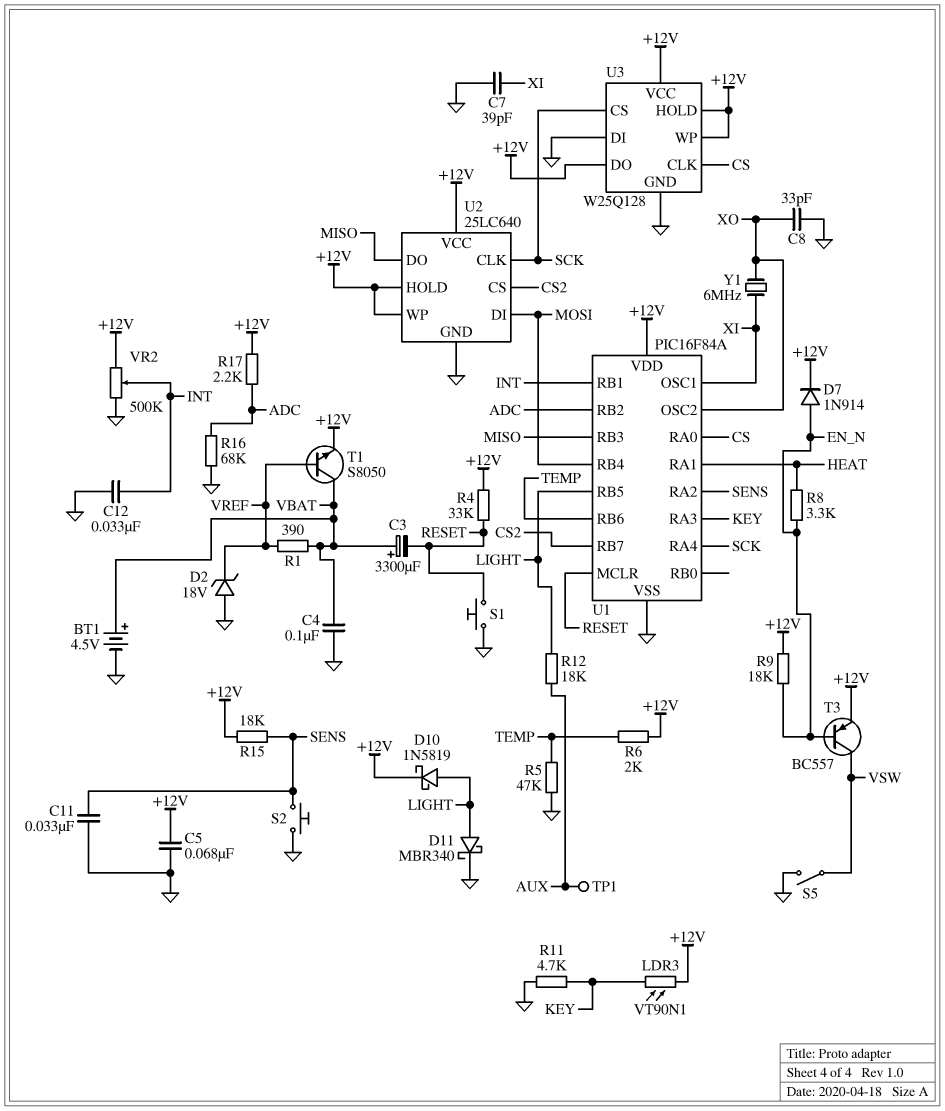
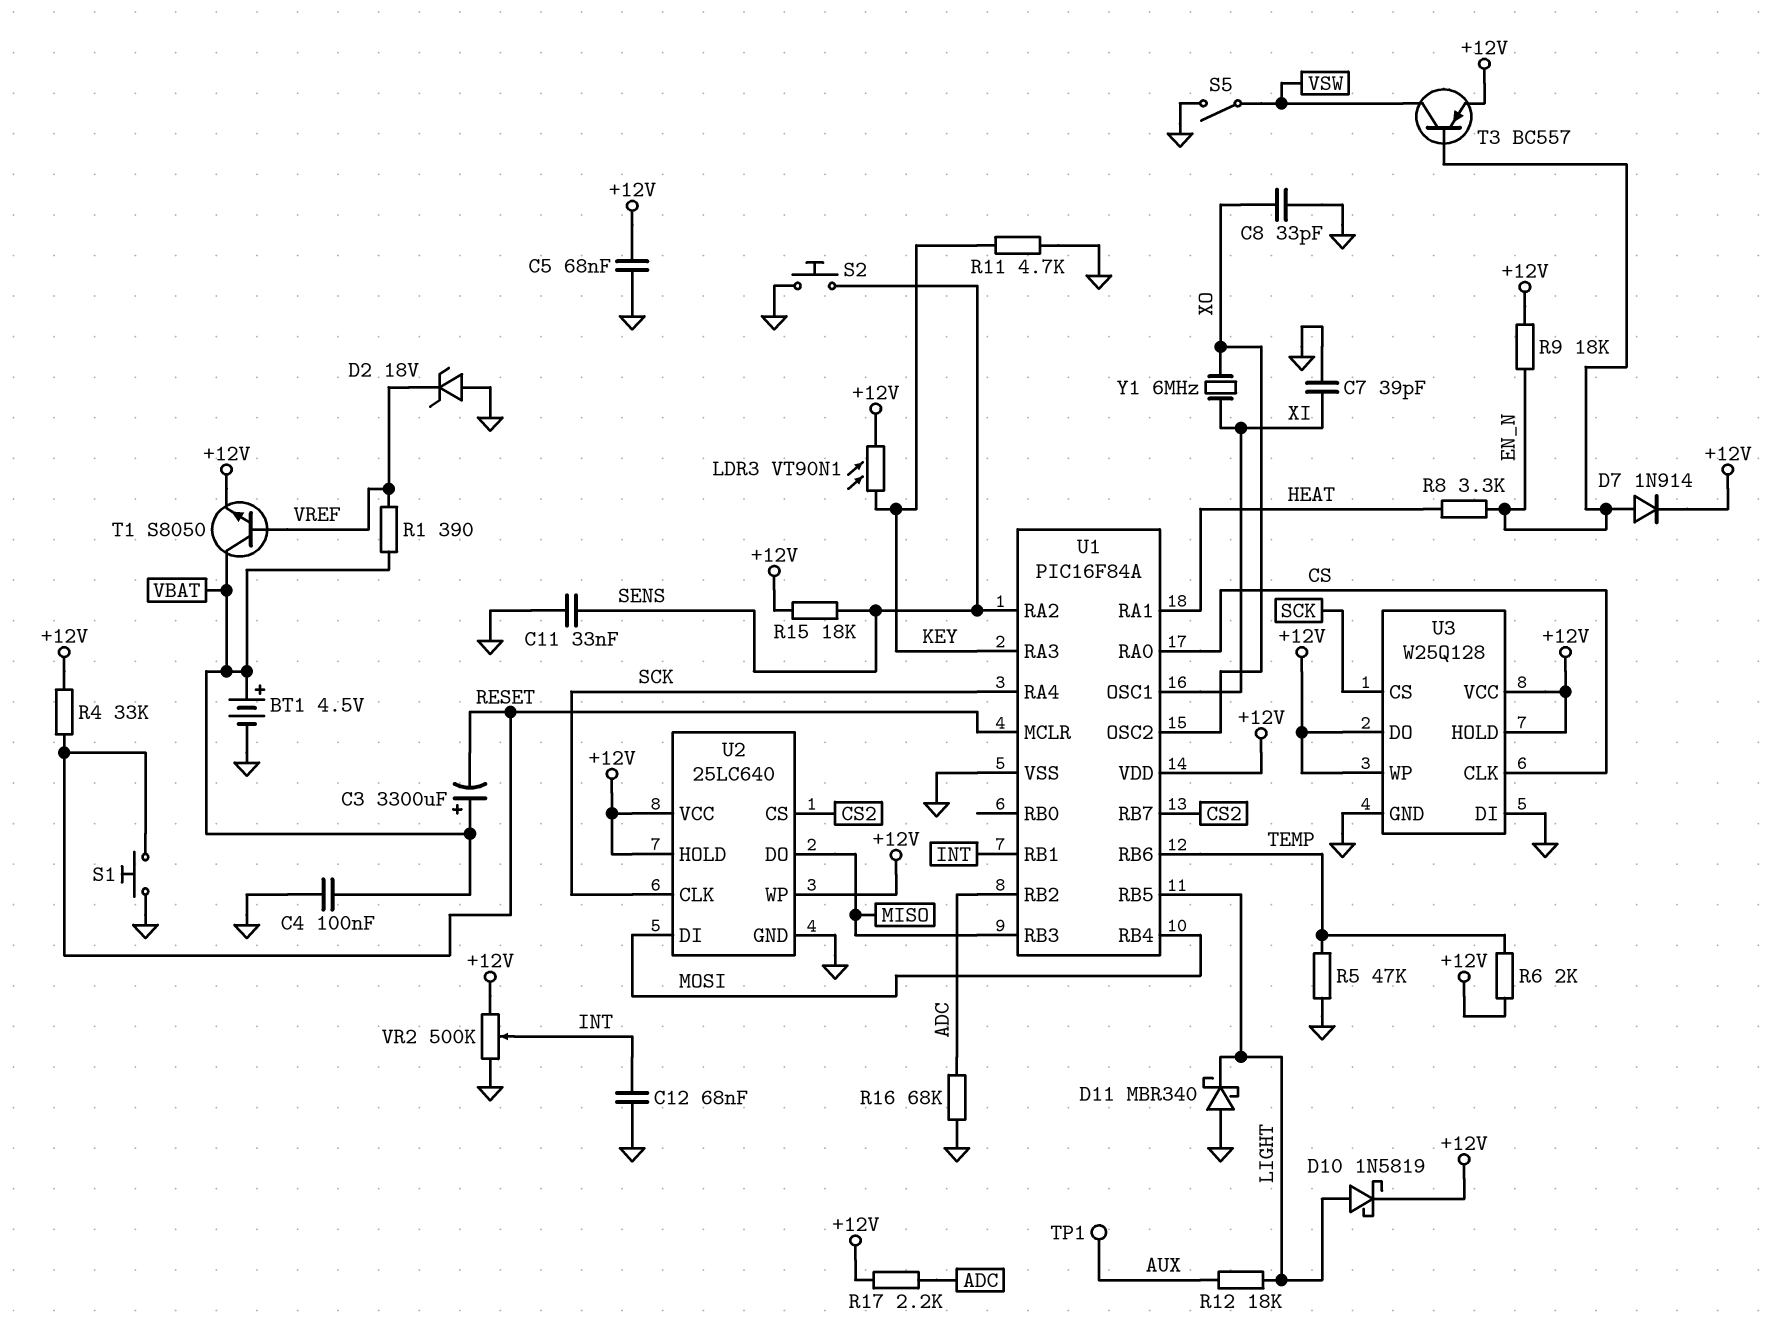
C12: 33nF (GND, INT) -> 68nF (GND, INT)
D11: schottky MBR340 (A LIGHT, K GND) -> schottky MBR340 (A GND, K LIGHT)

